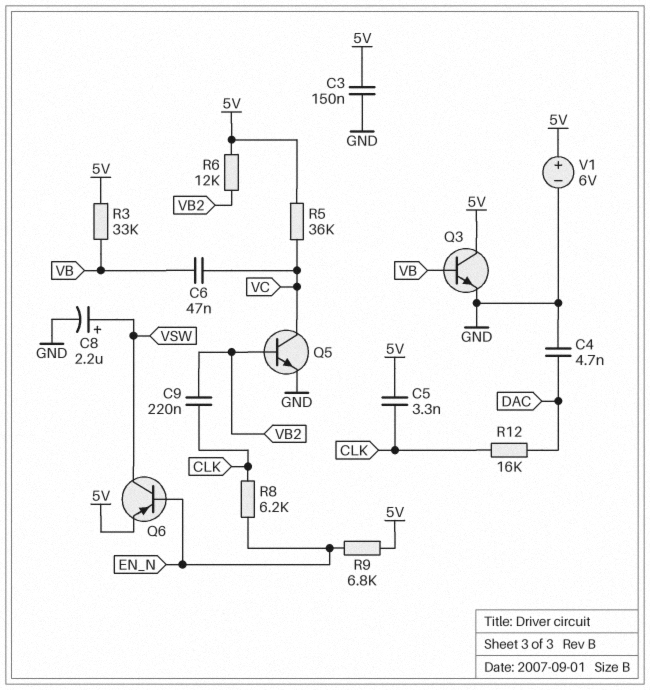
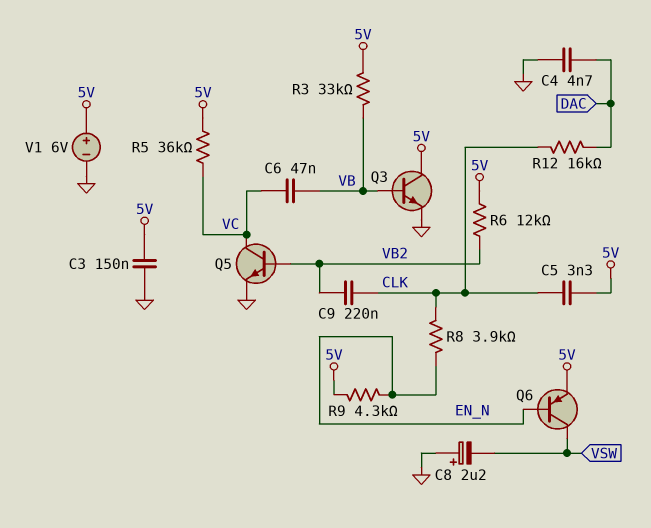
C8: 2.2uF (plus VSW, minus GND) -> 2.2uF (plus GND, minus VSW)
R8: 6.2k (CLK, EN_N) -> 3.9k (CLK, EN_N)
R9: 6.8k (5V, EN_N) -> 4.3k (5V, EN_N)

